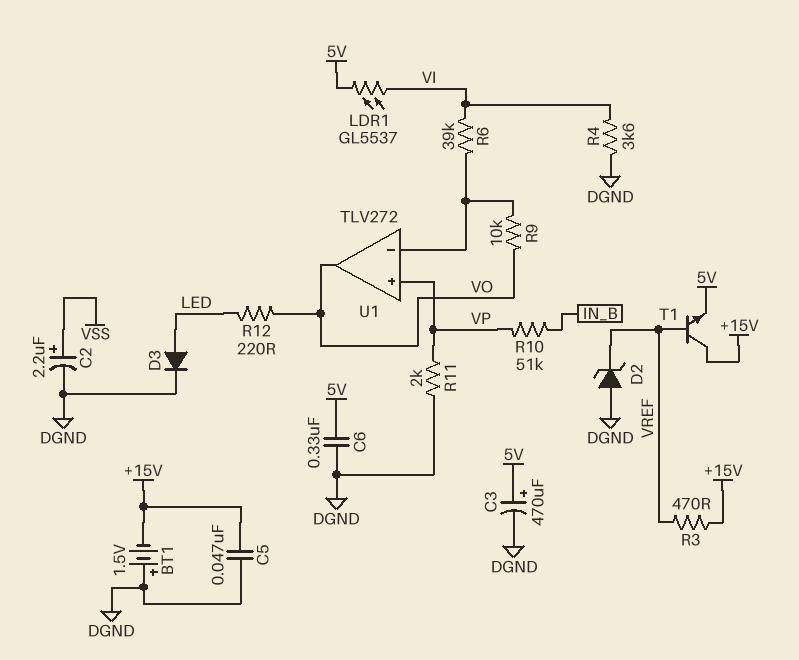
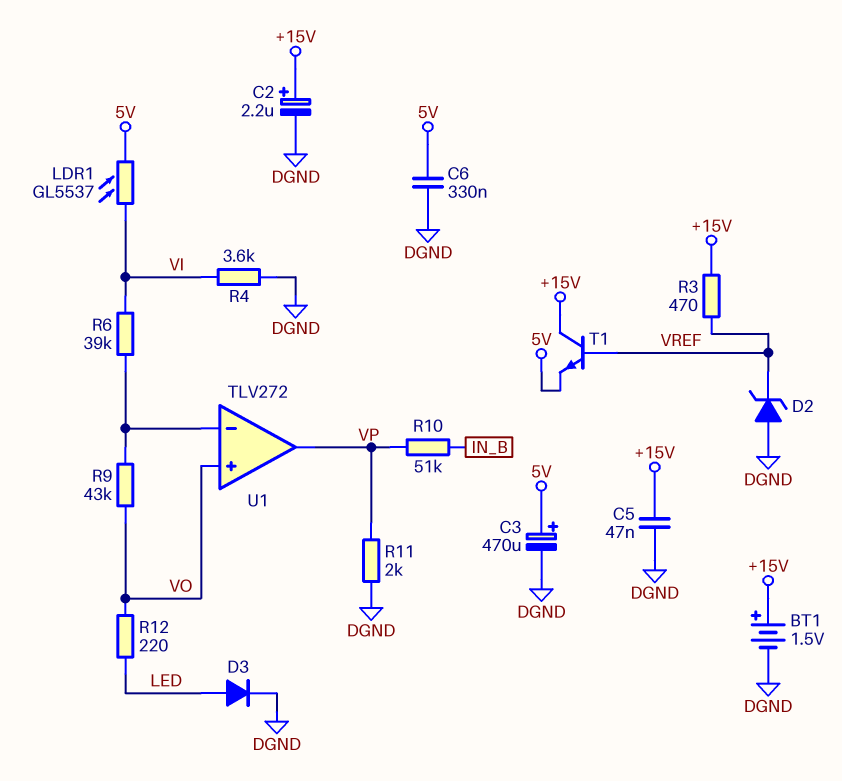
BT1: 1.5V (plus DGND, minus +15V) -> 1.5V (plus +15V, minus DGND)
C2: 2.2uF (plus VSS, minus DGND) -> 2.2uF (plus +15V, minus DGND)
R9: 10k (U1/in-, VO) -> 43k (U1/in-, VO)
U1 pin in+: VP -> VO
U1 pin out: VO -> VP

